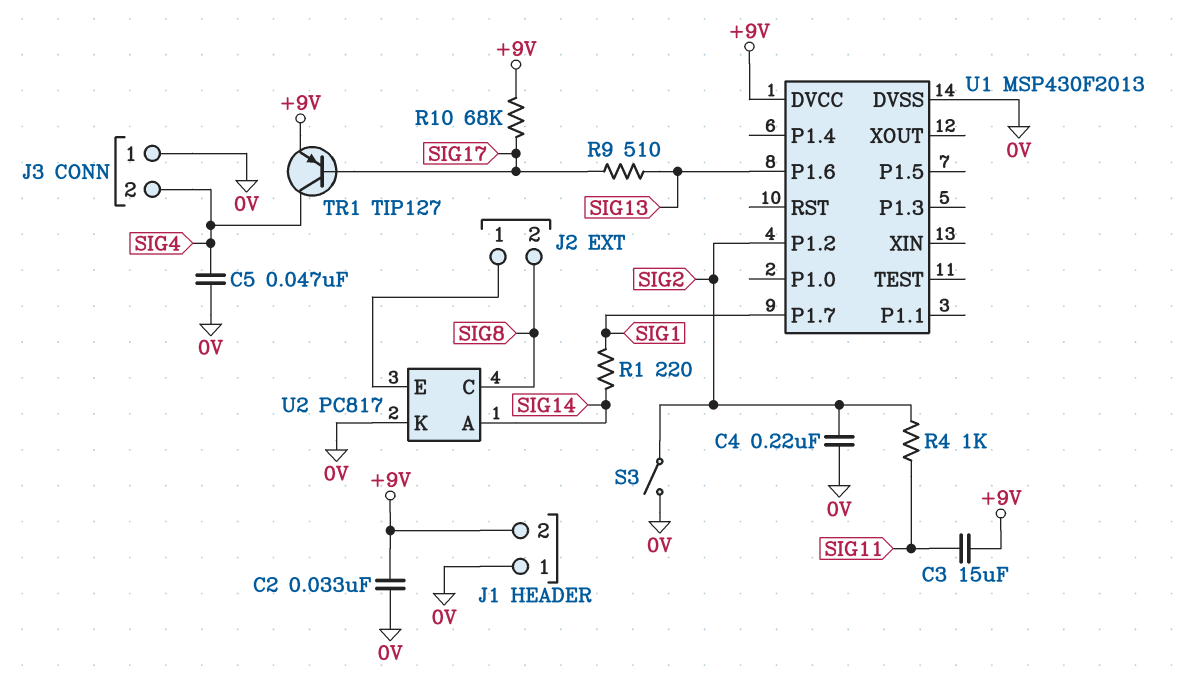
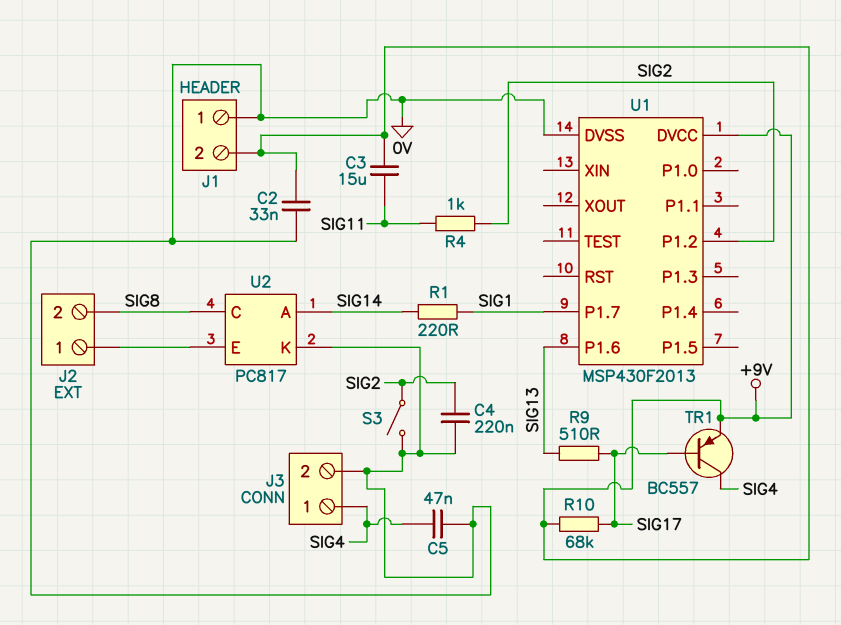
J3 pin 1: 0V -> SIG4
J3 pin 2: SIG4 -> 0V
TR1: PNP TIP127 (B SIG17, C SIG4, E +9V) -> PNP BC557 (B SIG17, C SIG4, E +9V)

